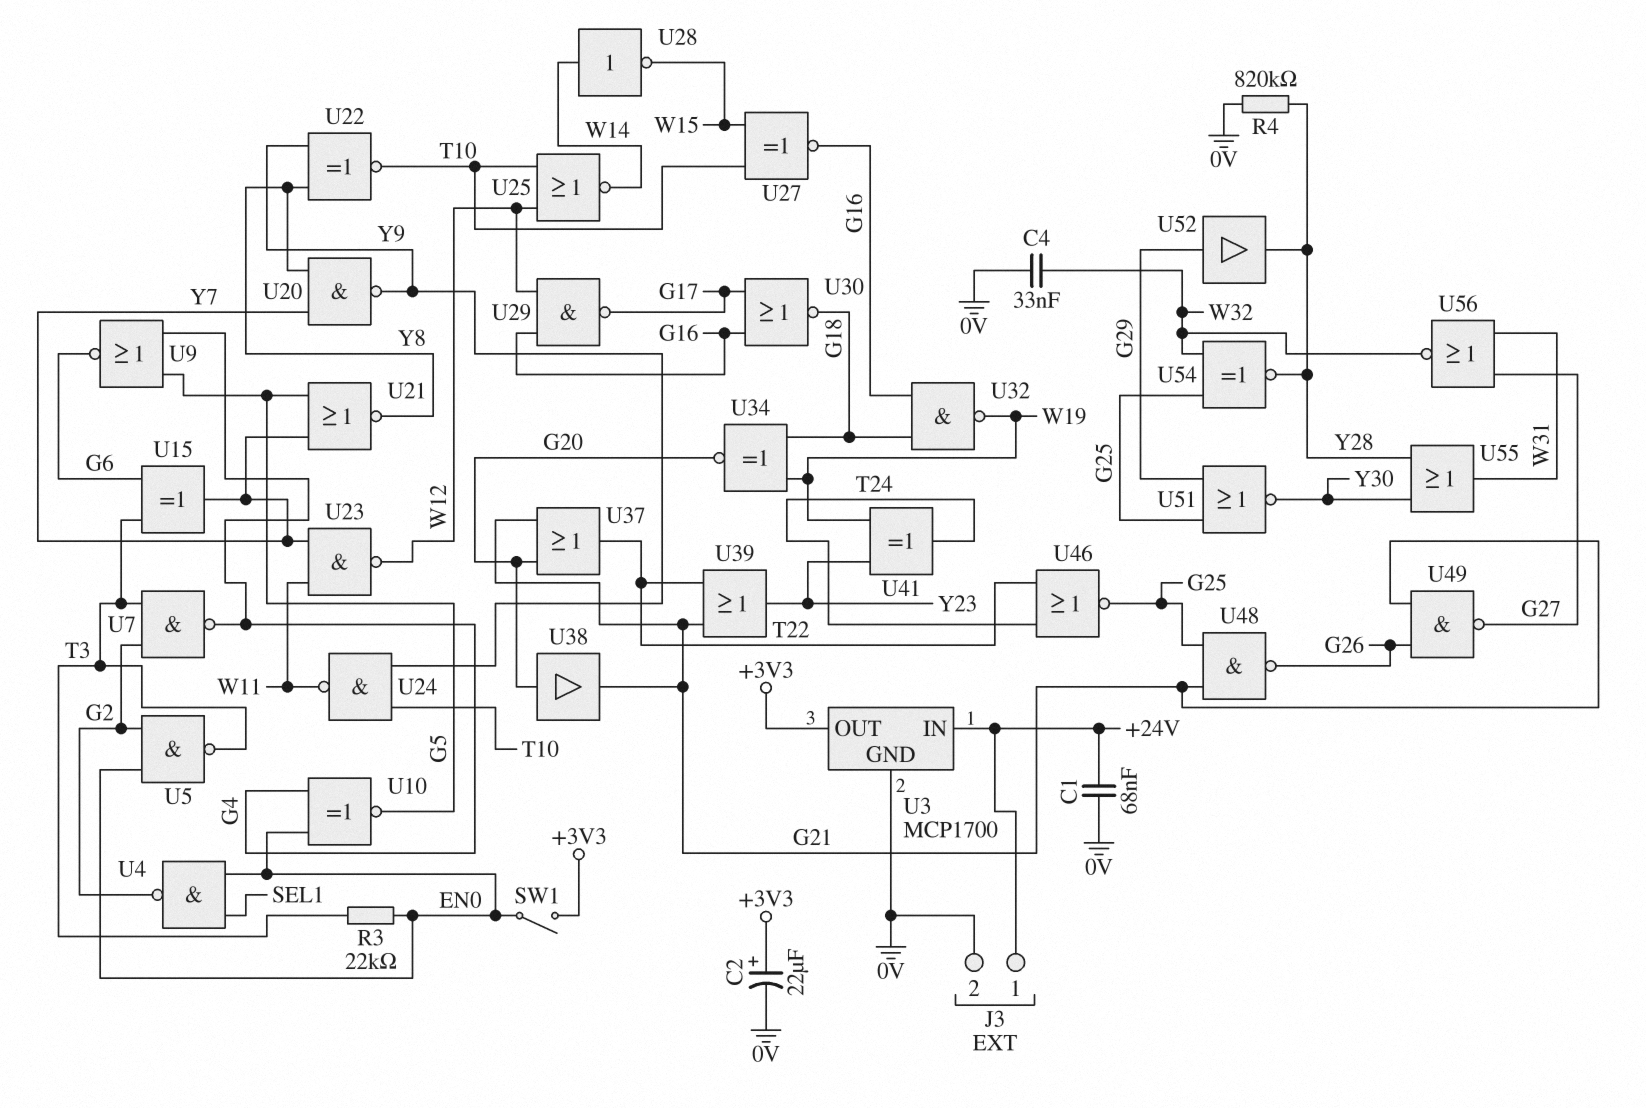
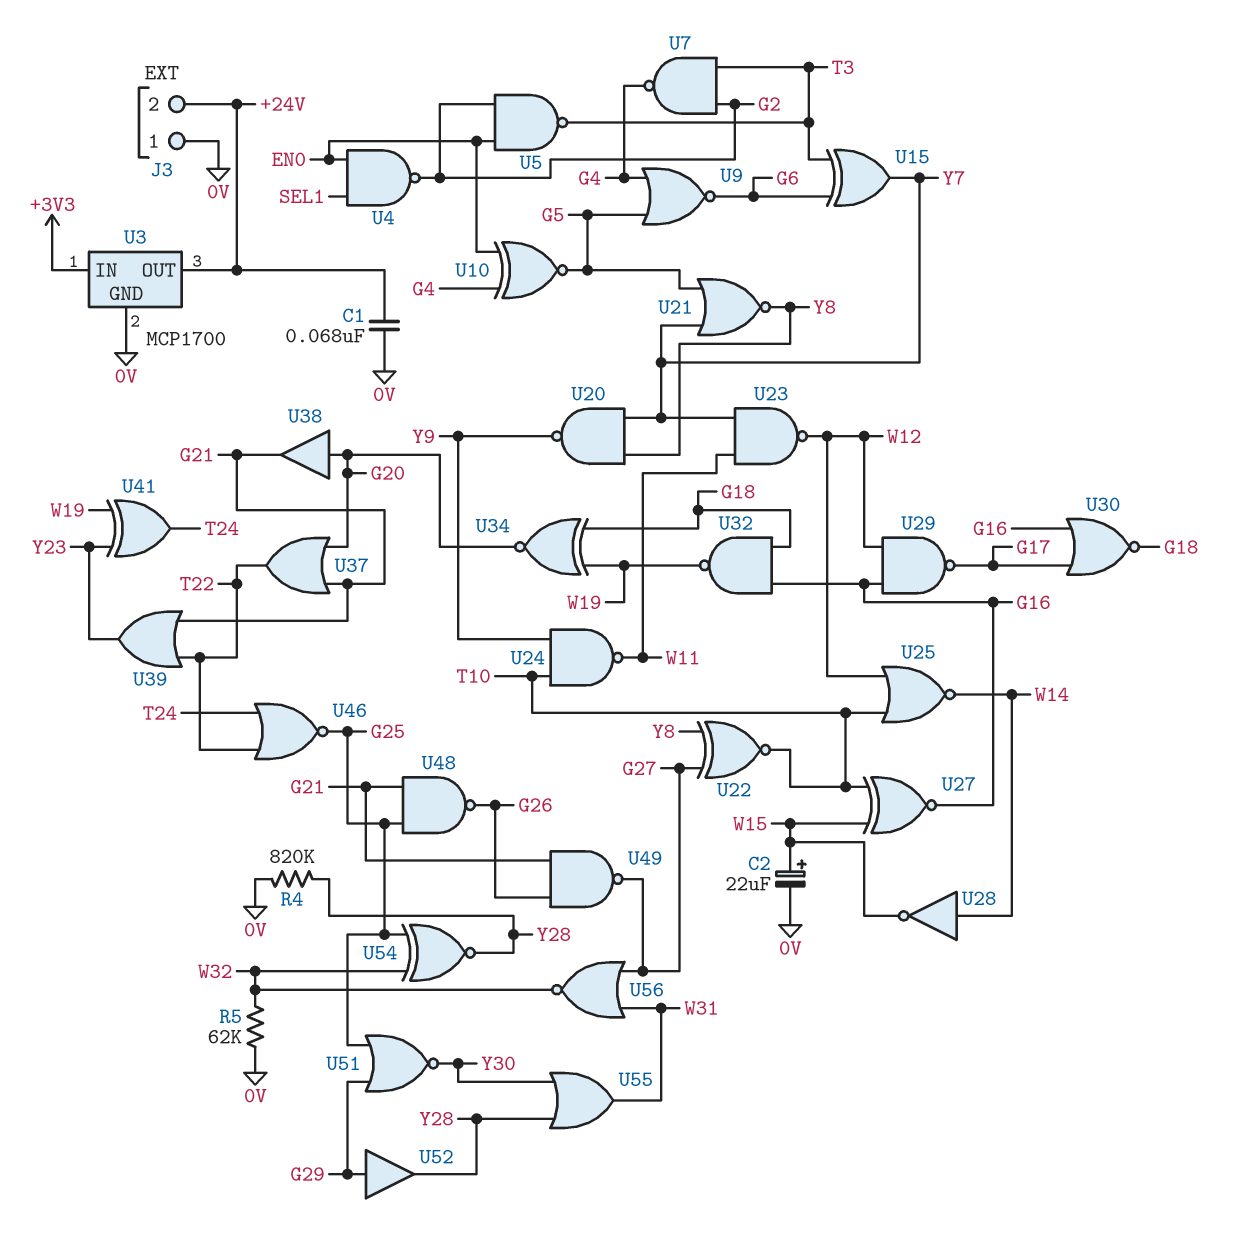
C2: 22uF (plus +3V3, minus 0V) -> 22uF (plus W15, minus 0V)
C4: 33nF (0V, W32) -> none
J3 pin 1: +24V -> 0V
J3 pin 2: 0V -> +24V
R3: 22k (EN0, T3) -> none
R5: none -> 62k (0V, W32)
SW1: switch (+3V3, EN0) -> none
U3 pin IN: +24V -> +3V3
U3 pin OUT: +3V3 -> +24V
U22: XNOR (in Y8, in Y9, out T10) -> XNOR (in G27, in Y8, out T10)

